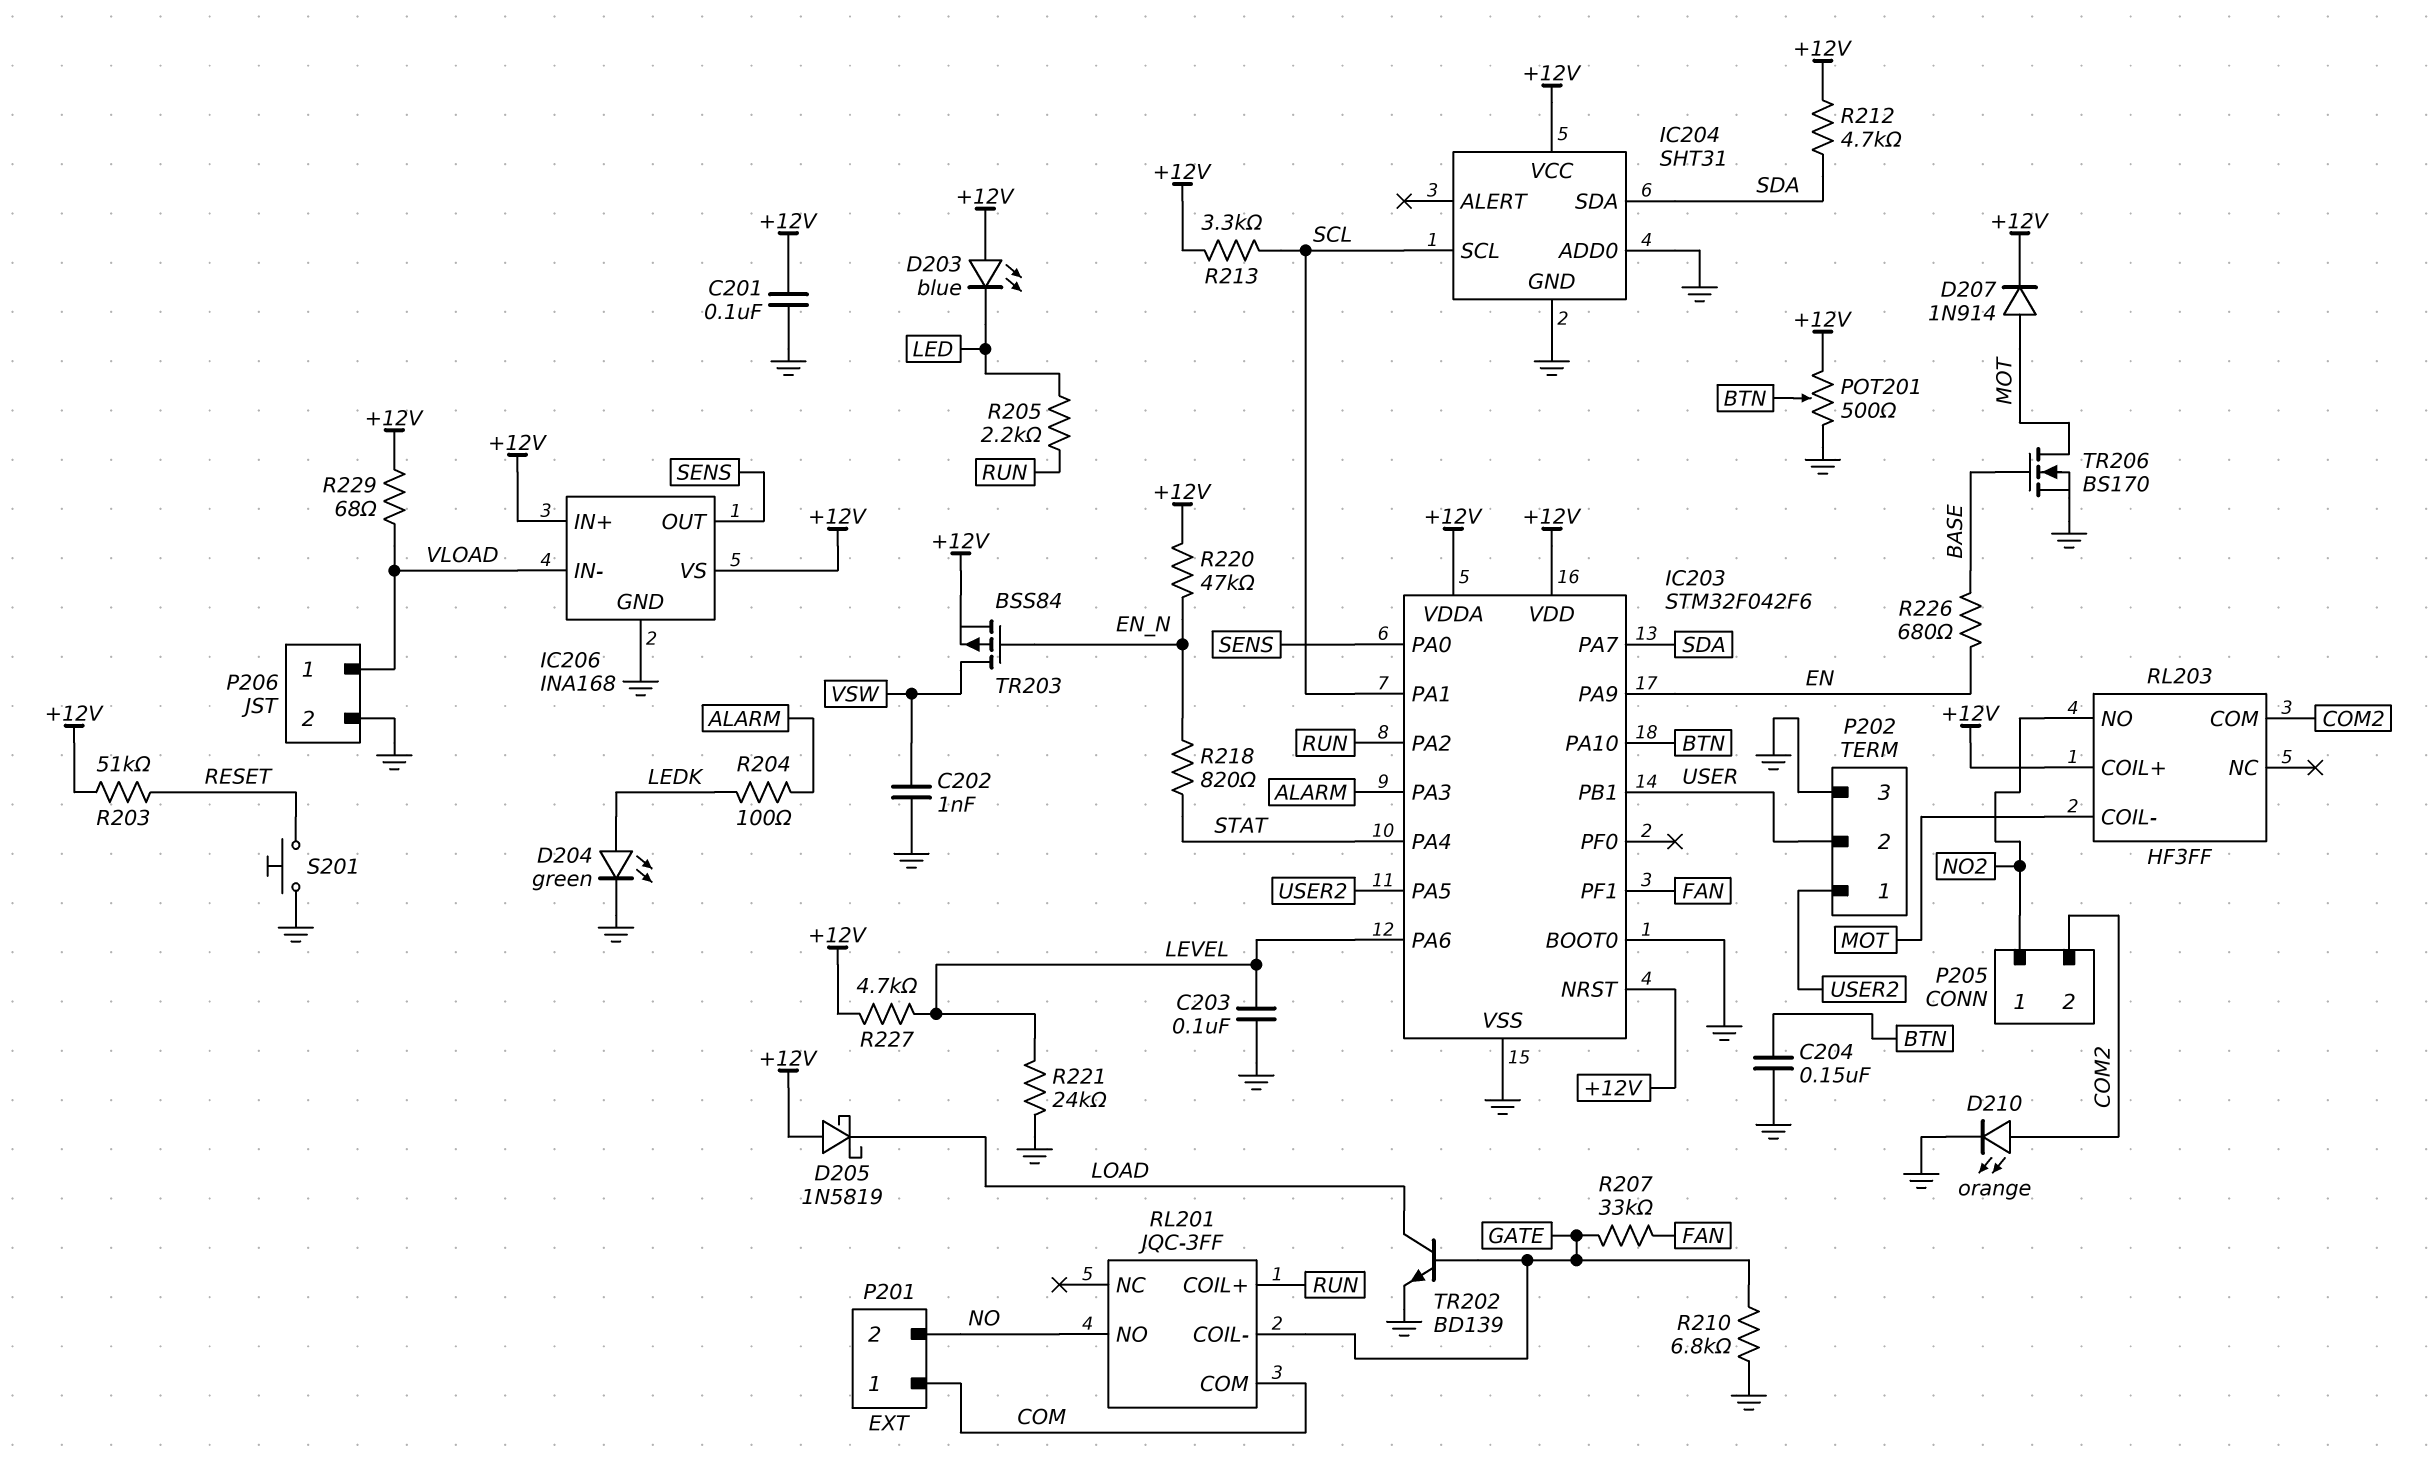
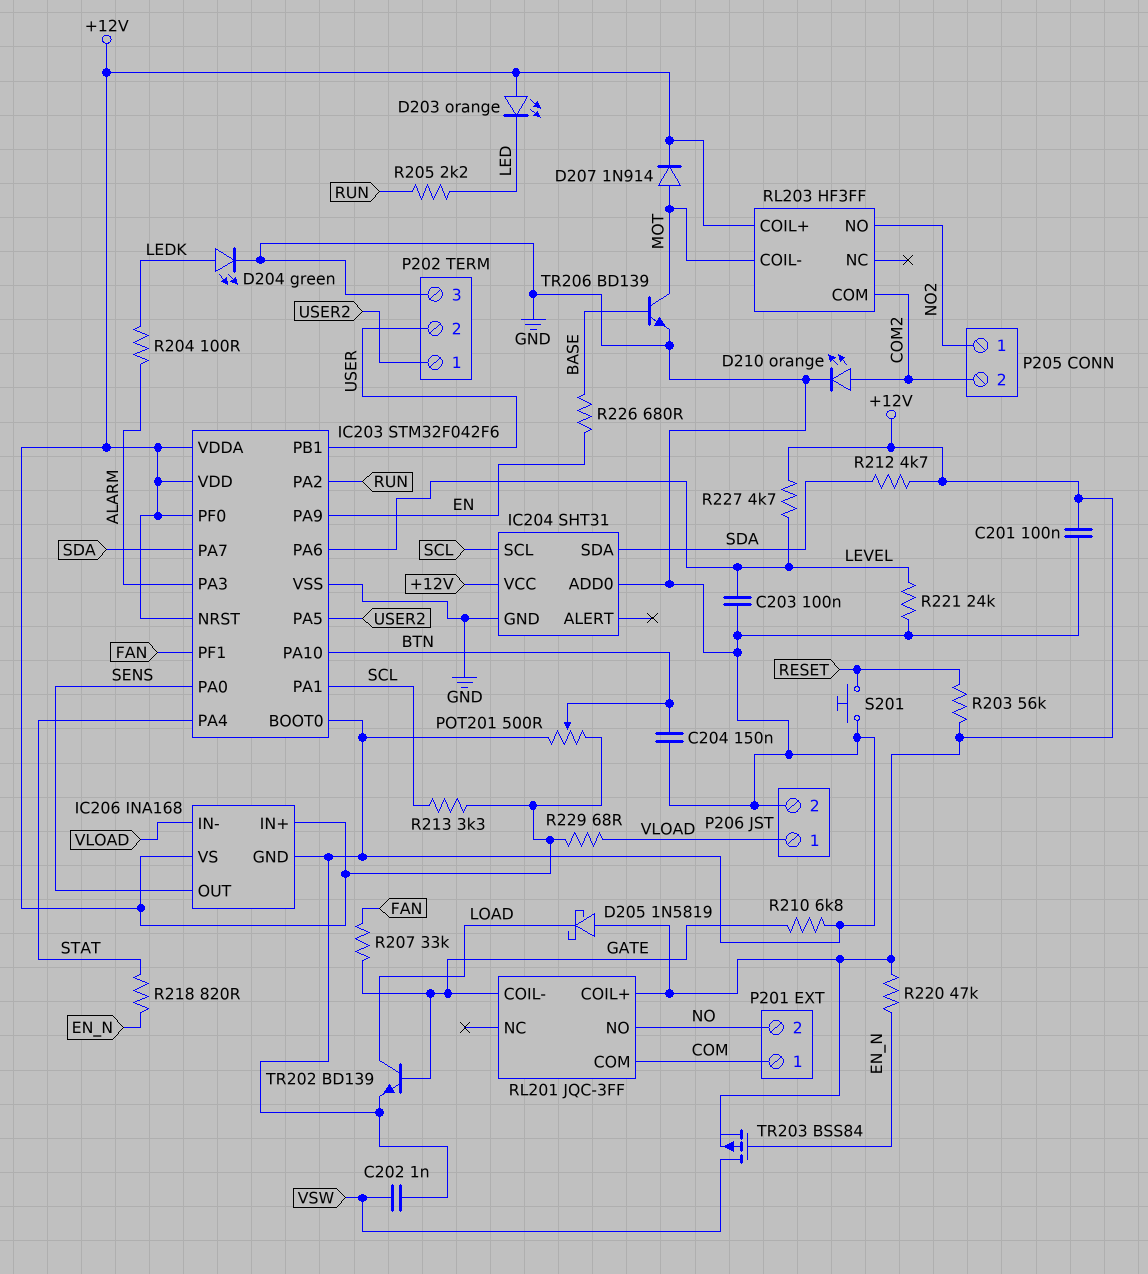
D203: LED blue (A +12V, K LED) -> LED orange (A +12V, K LED)
IC203 pin PF0: none -> +12V
R203: 51k (+12V, RESET) -> 56k (+12V, RESET)
RL201 pin COIL+: RUN -> +12V
TR206: NMOS BS170 (G BASE, D MOT, S GND) -> NPN BD139 (B BASE, C MOT, E GND)

